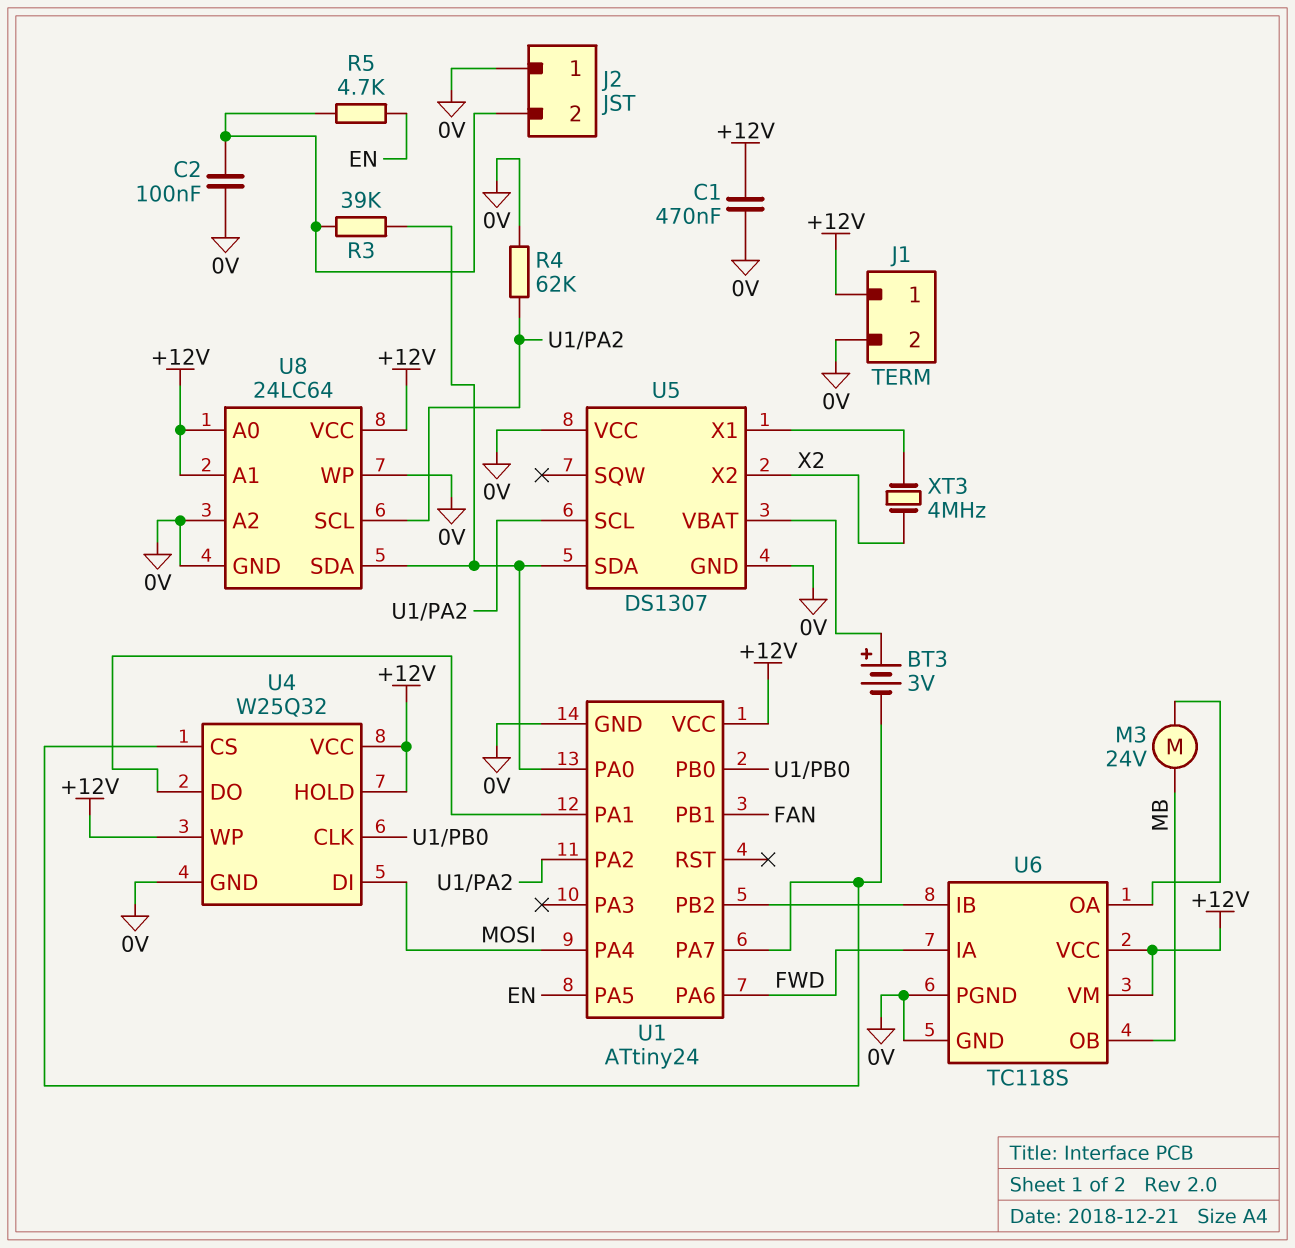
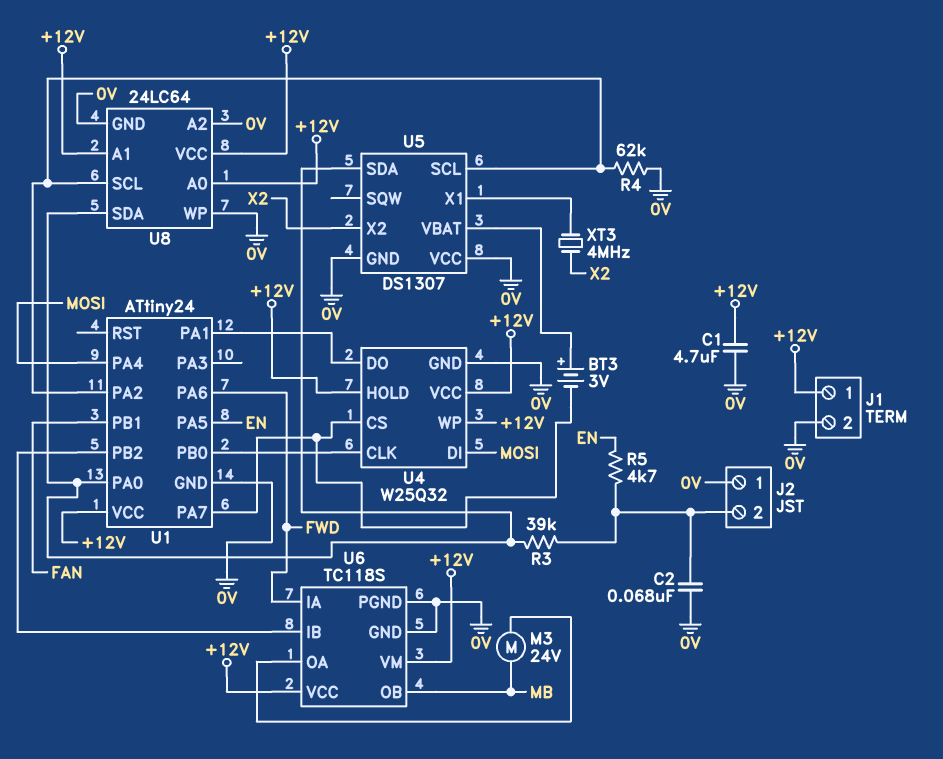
C1: 470nF (+12V, 0V) -> 4.7uF (+12V, 0V)
C2: 100nF (0V, J2/2) -> 68nF (0V, J2/2)

